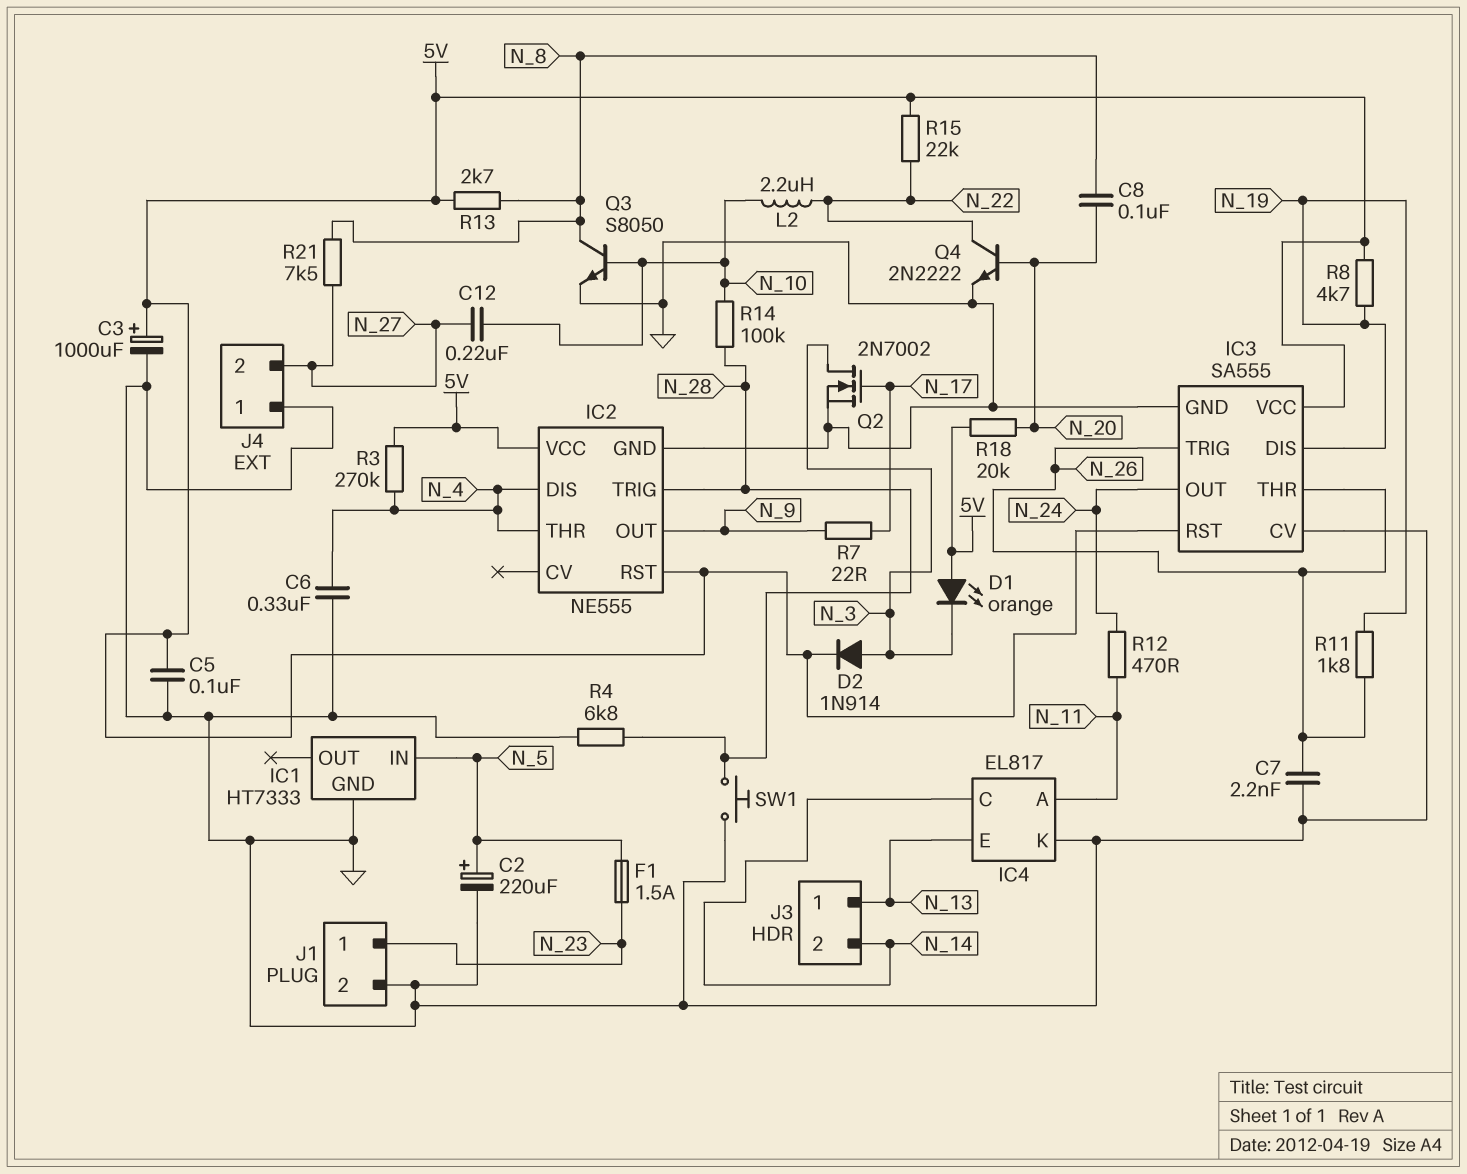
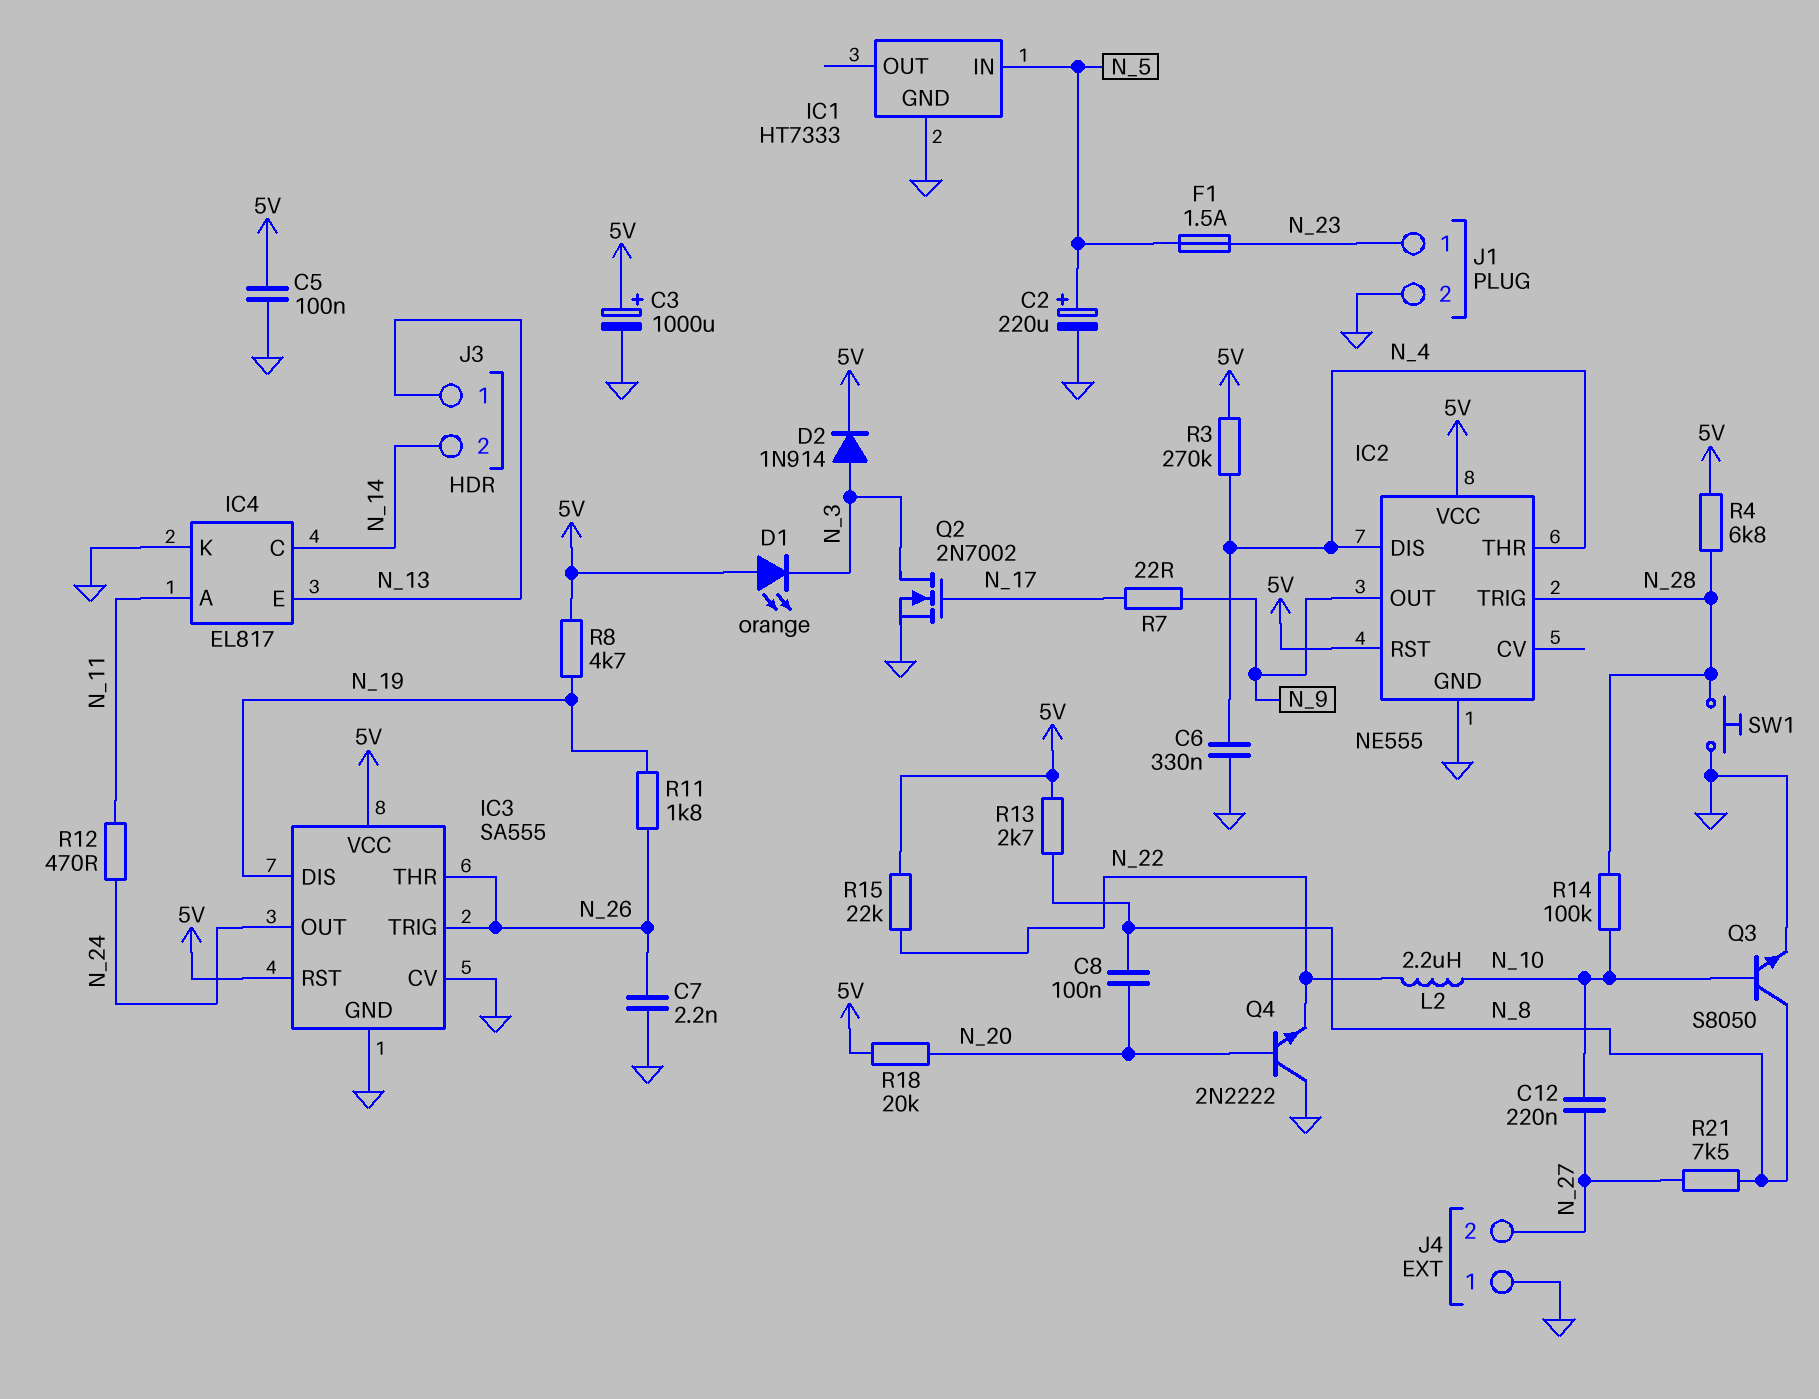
Q4: NPN 2N2222 (B N_20, C N_22, E GND) -> NPN 2N2222 (B N_20, C GND, E N_22)
R4: 6.8k (GND, N_28) -> 6.8k (5V, N_28)

